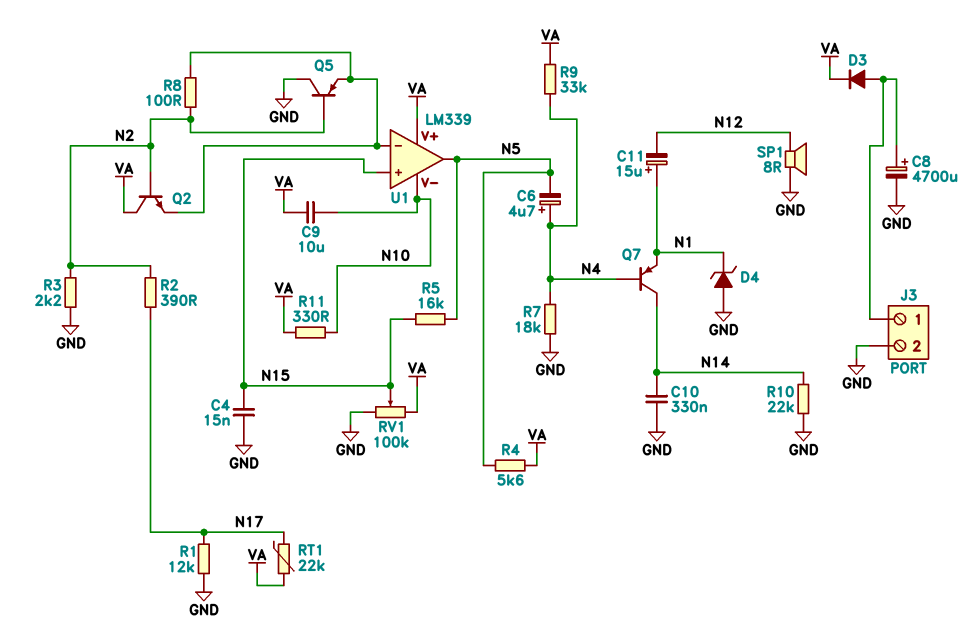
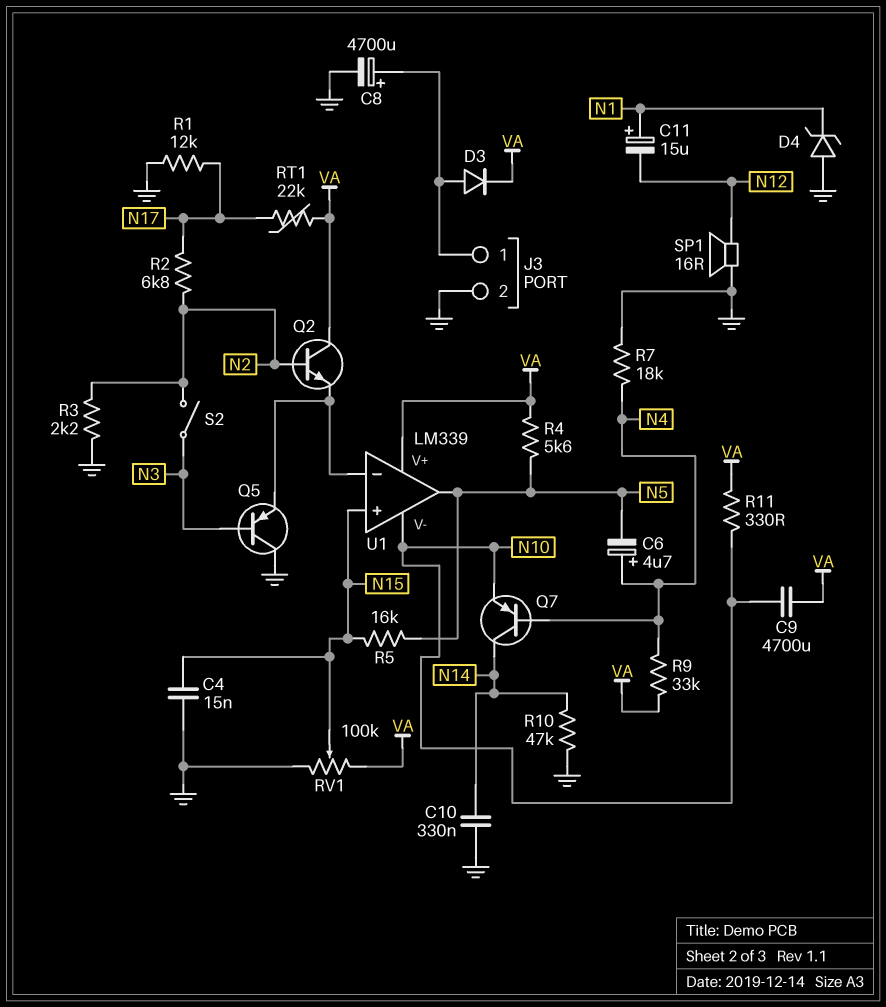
C9: 10uF (N10, VA) -> 4700uF (N10, VA)
Q5: PNP (B N2, C GND, E U1/in-) -> PNP (B N3, C GND, E U1/in-)
Q7: PNP (B N4, C N14, E N1) -> PNP (B N4, C N14, E N10)
R2: 390 (N2, N17) -> 6.8k (N2, N17)
R8: 100 (N2, U1/in-) -> none
R10: 22k (GND, N14) -> 47k (GND, N14)
S2: none -> switch (N2, N3)
SP1: speaker 8R (GND, N12) -> speaker 16R (GND, N12)

